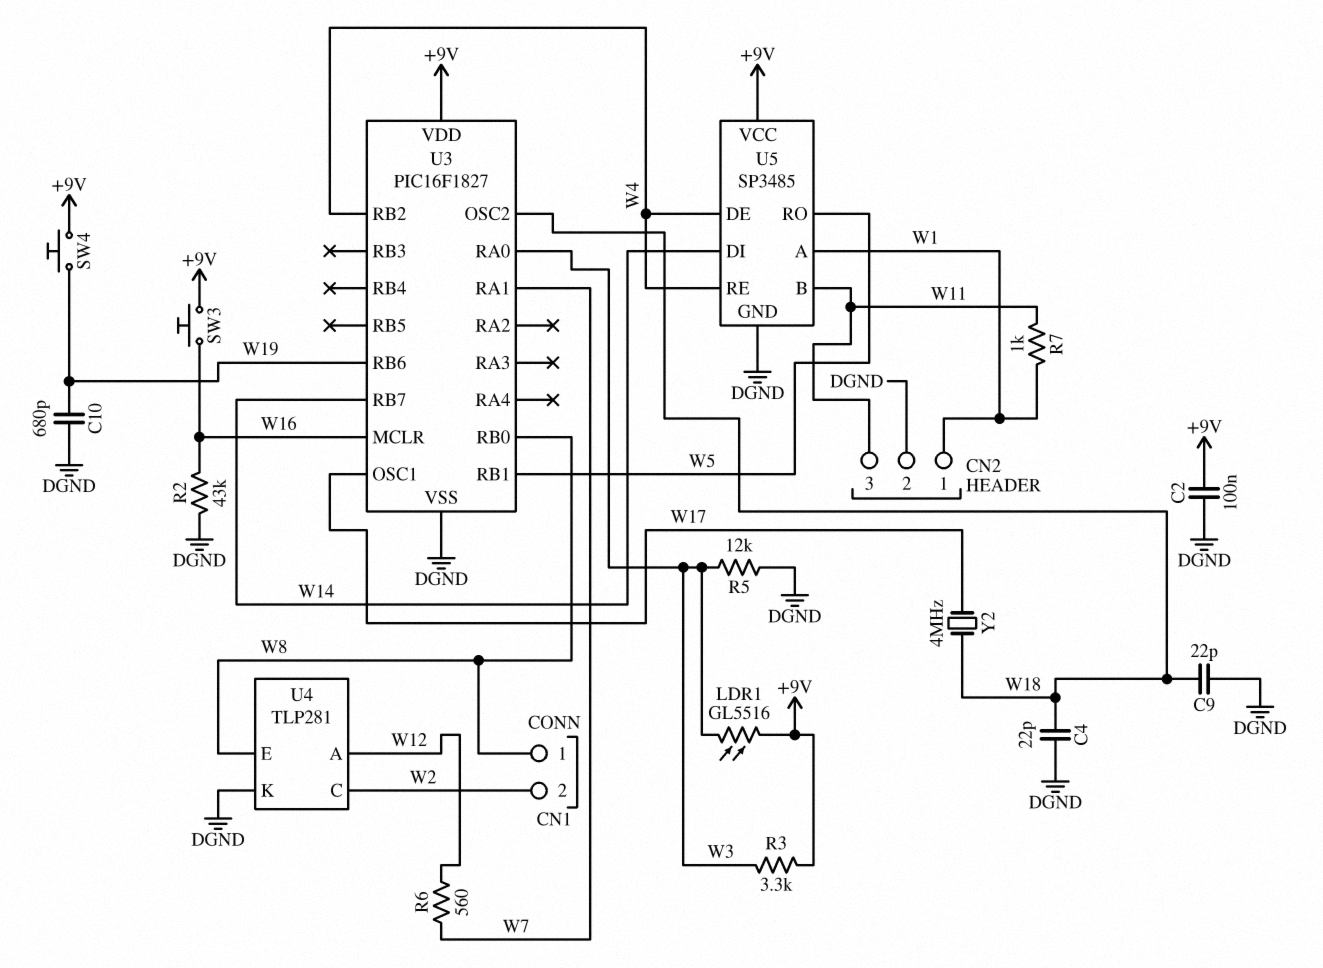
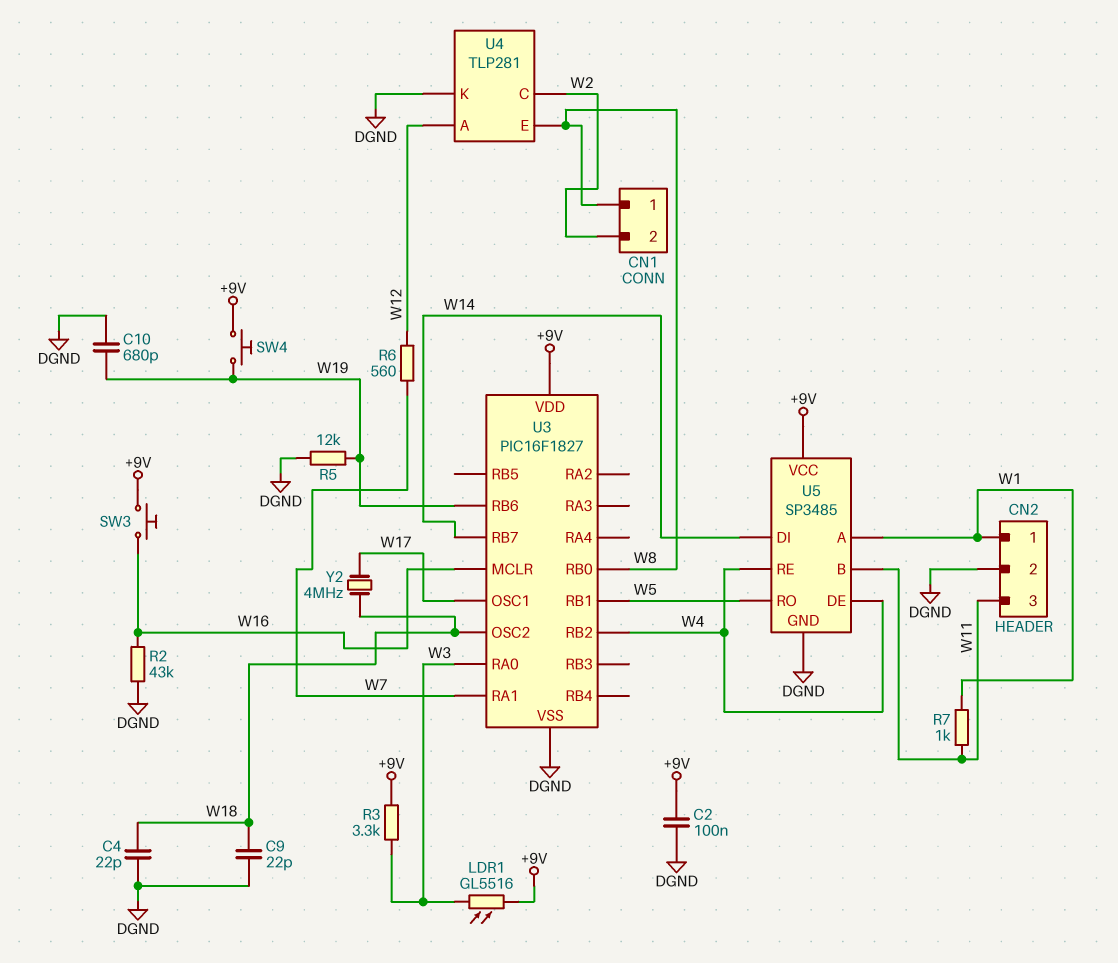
R5: 12k (DGND, W3) -> 12k (DGND, W19)

